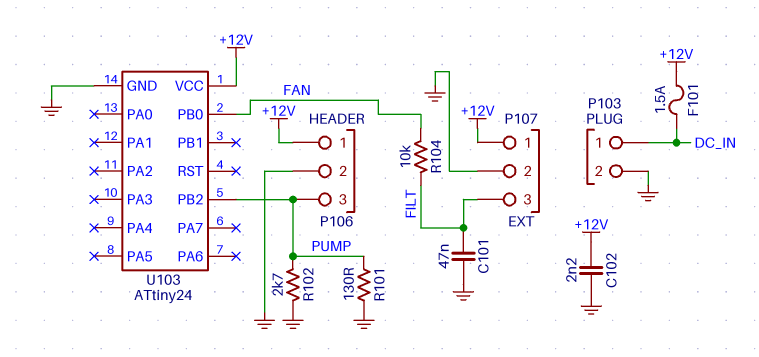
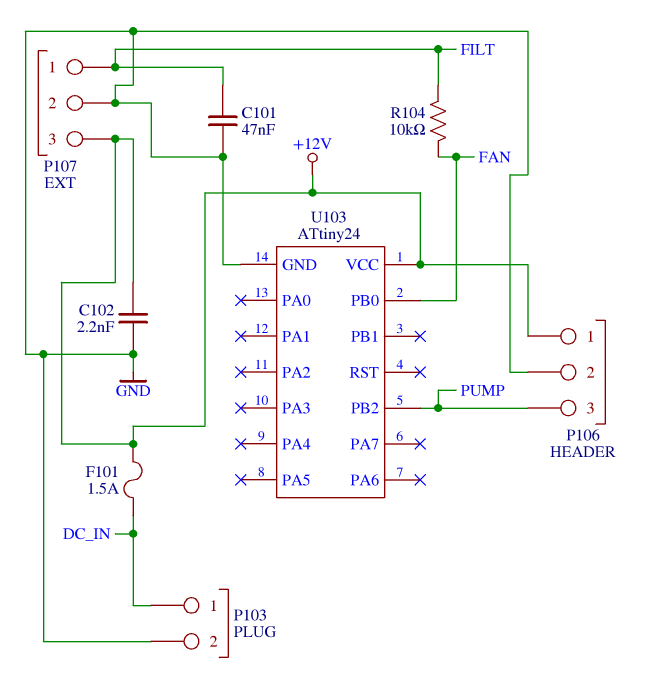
P107 pin 1: +12V -> FILT
P107 pin 3: FILT -> +12V
R101: 130 (GND, PUMP) -> none
R102: 2.7k (GND, PUMP) -> none

